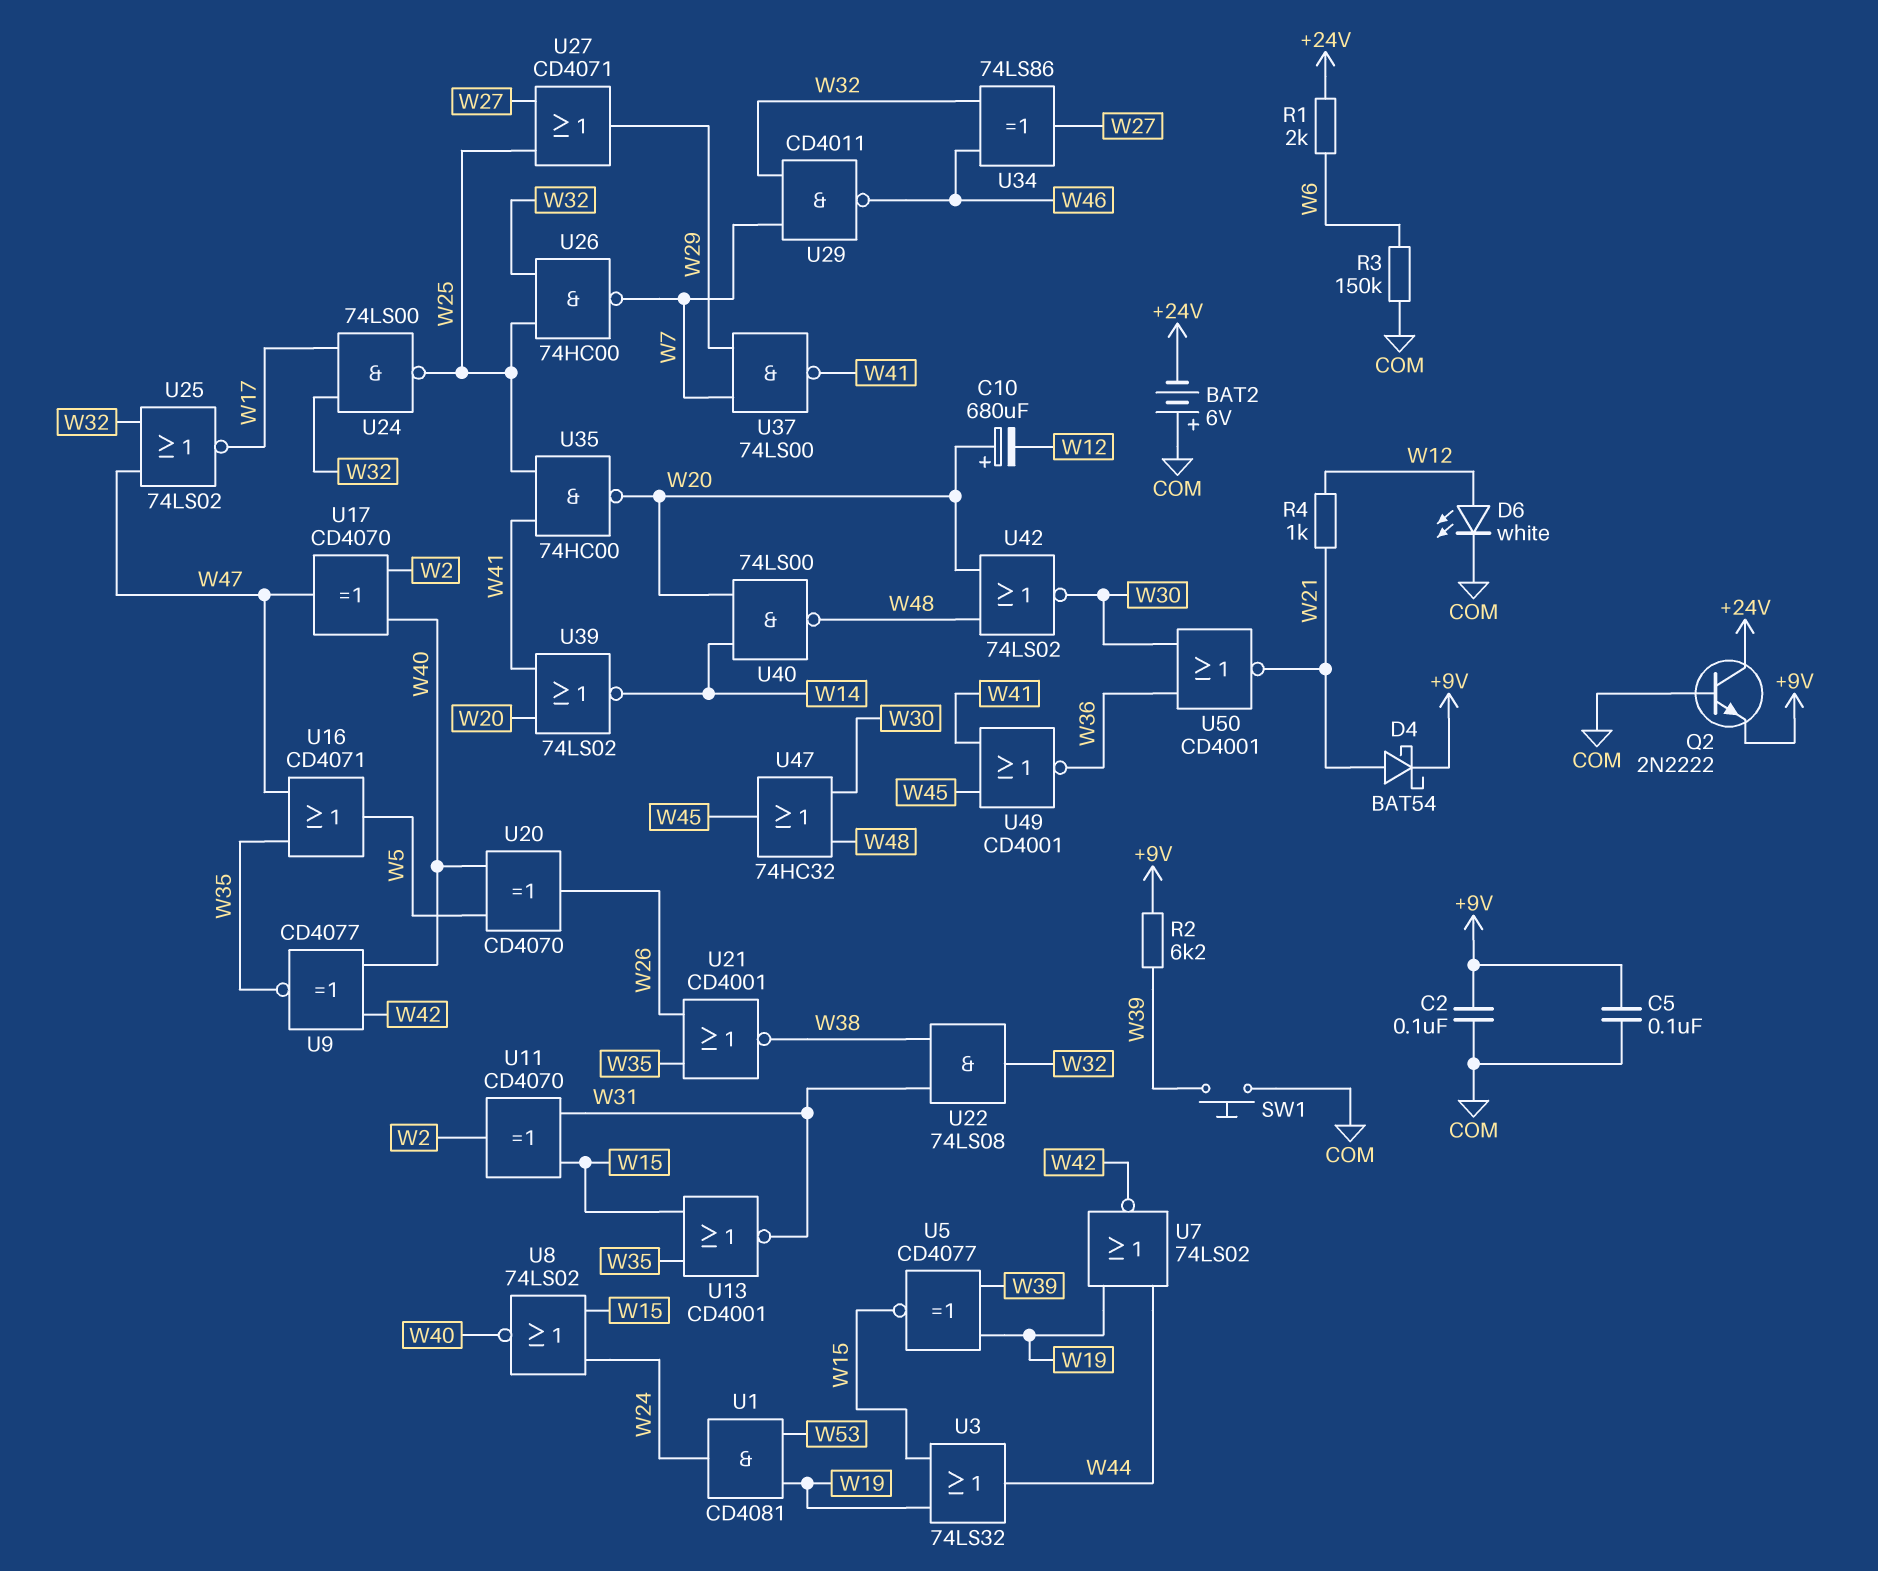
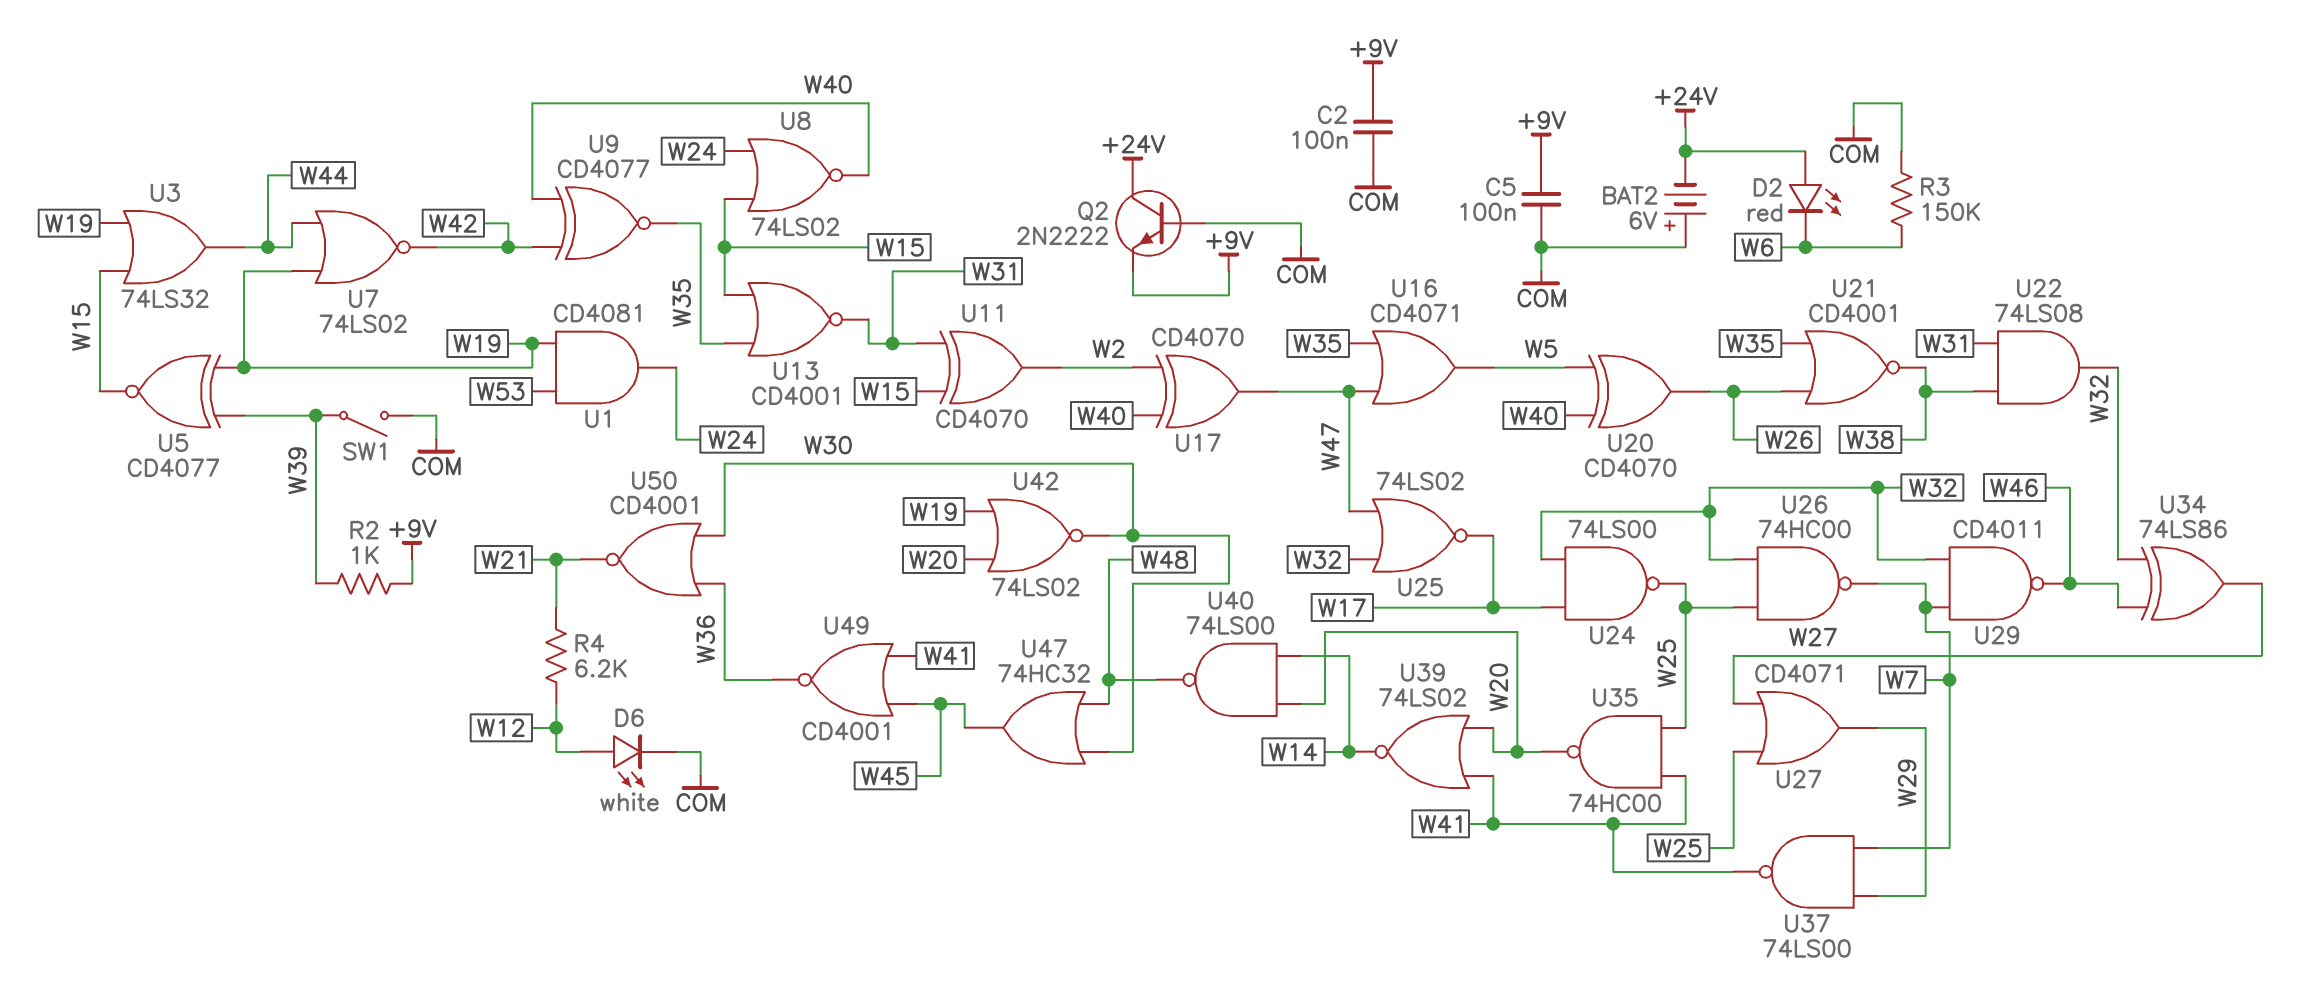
C10: 680uF (plus W20, minus W12) -> none
D2: none -> LED red (A +24V, K W6)
D4: schottky BAT54 (A W21, K +9V) -> none
R1: 2k (+24V, W6) -> none
R2: 6.2k (+9V, W39) -> 1k (+9V, W39)
R4: 1k (W12, W21) -> 6.2k (W12, W21)
SW1: button (COM, W39) -> switch (COM, W39)
U42: NOR 74LS02 (in W20, in W48, out W30) -> NOR 74LS02 (in W19, in W20, out W30)

